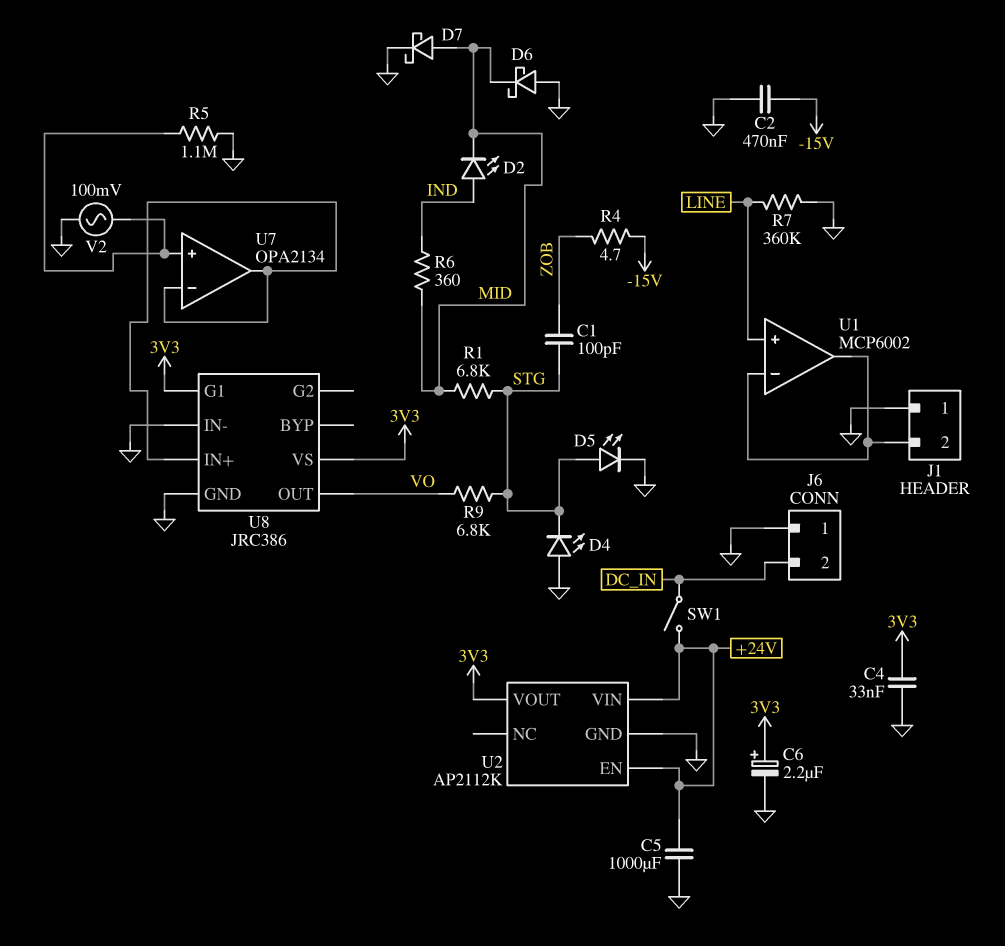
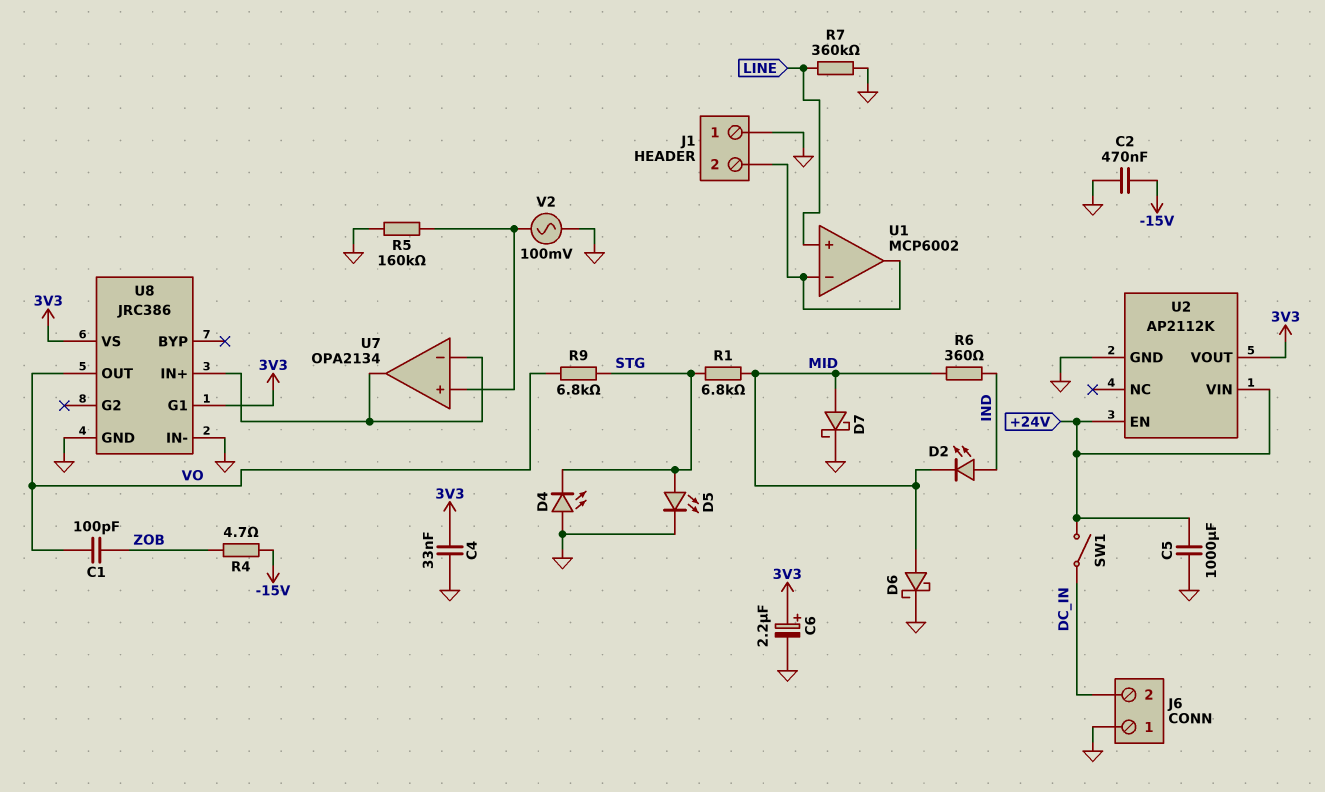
C1: 100pF (STG, ZOB) -> 100pF (VO, ZOB)
D6: schottky (A GND, K MID) -> schottky (A MID, K GND)
R5: 1.1M (GND, U7/in+) -> 160k (GND, U7/in+)

